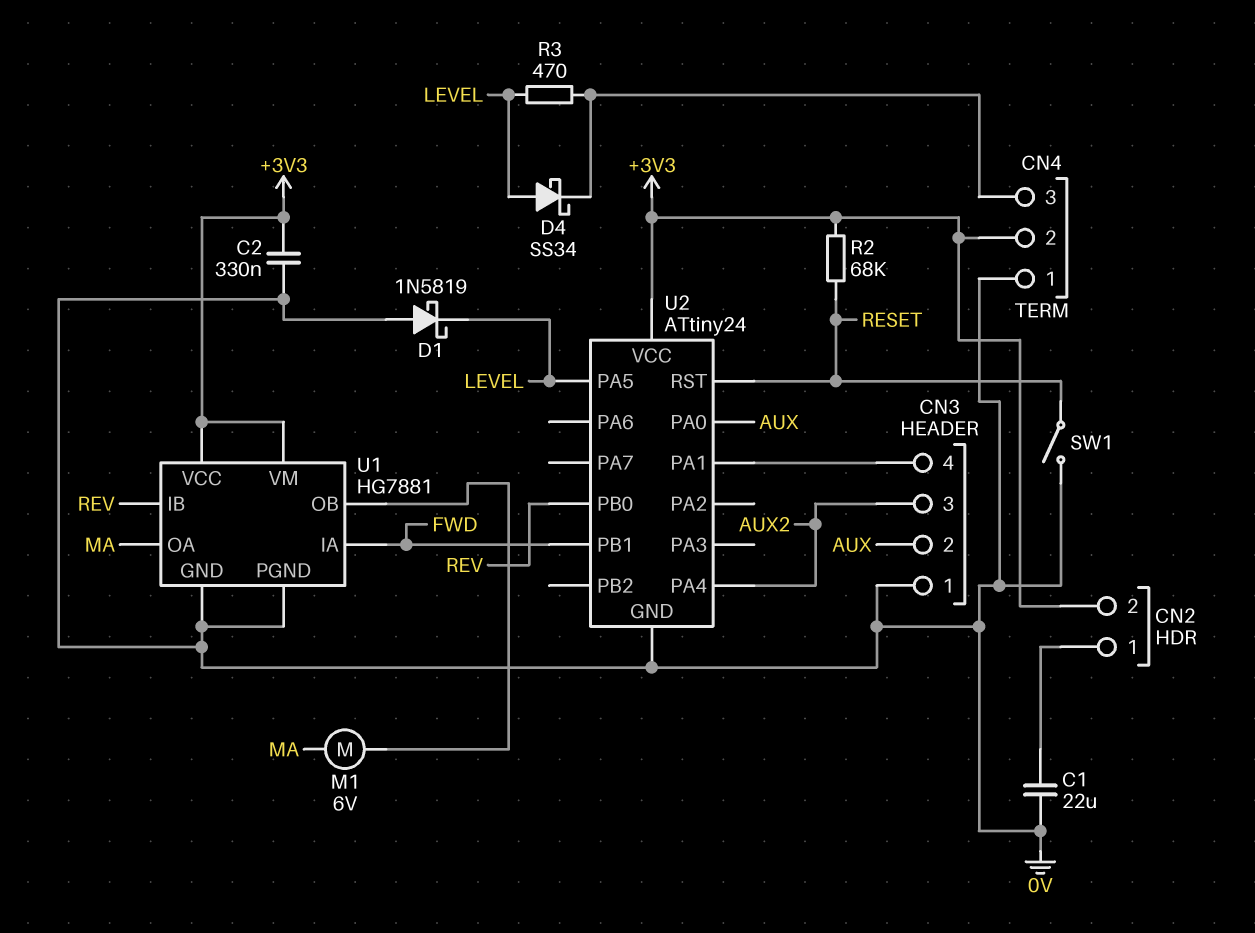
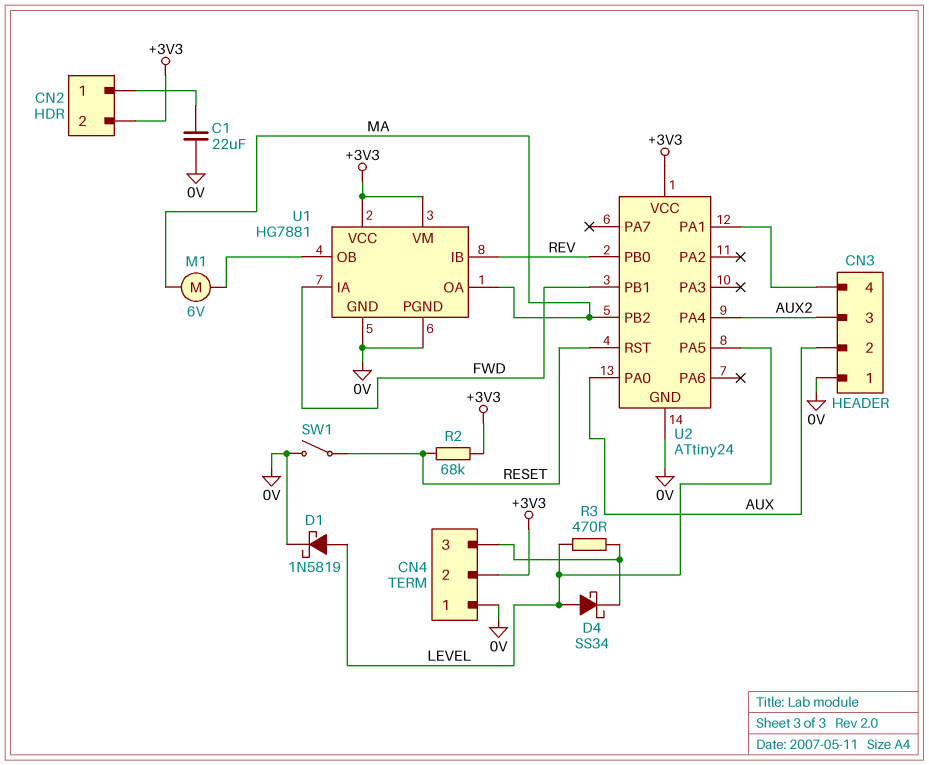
C2: 330nF (+3V3, 0V) -> none
D1: schottky 1N5819 (A 0V, K LEVEL) -> schottky 1N5819 (A LEVEL, K 0V)
U2 pin PB2: none -> MA

